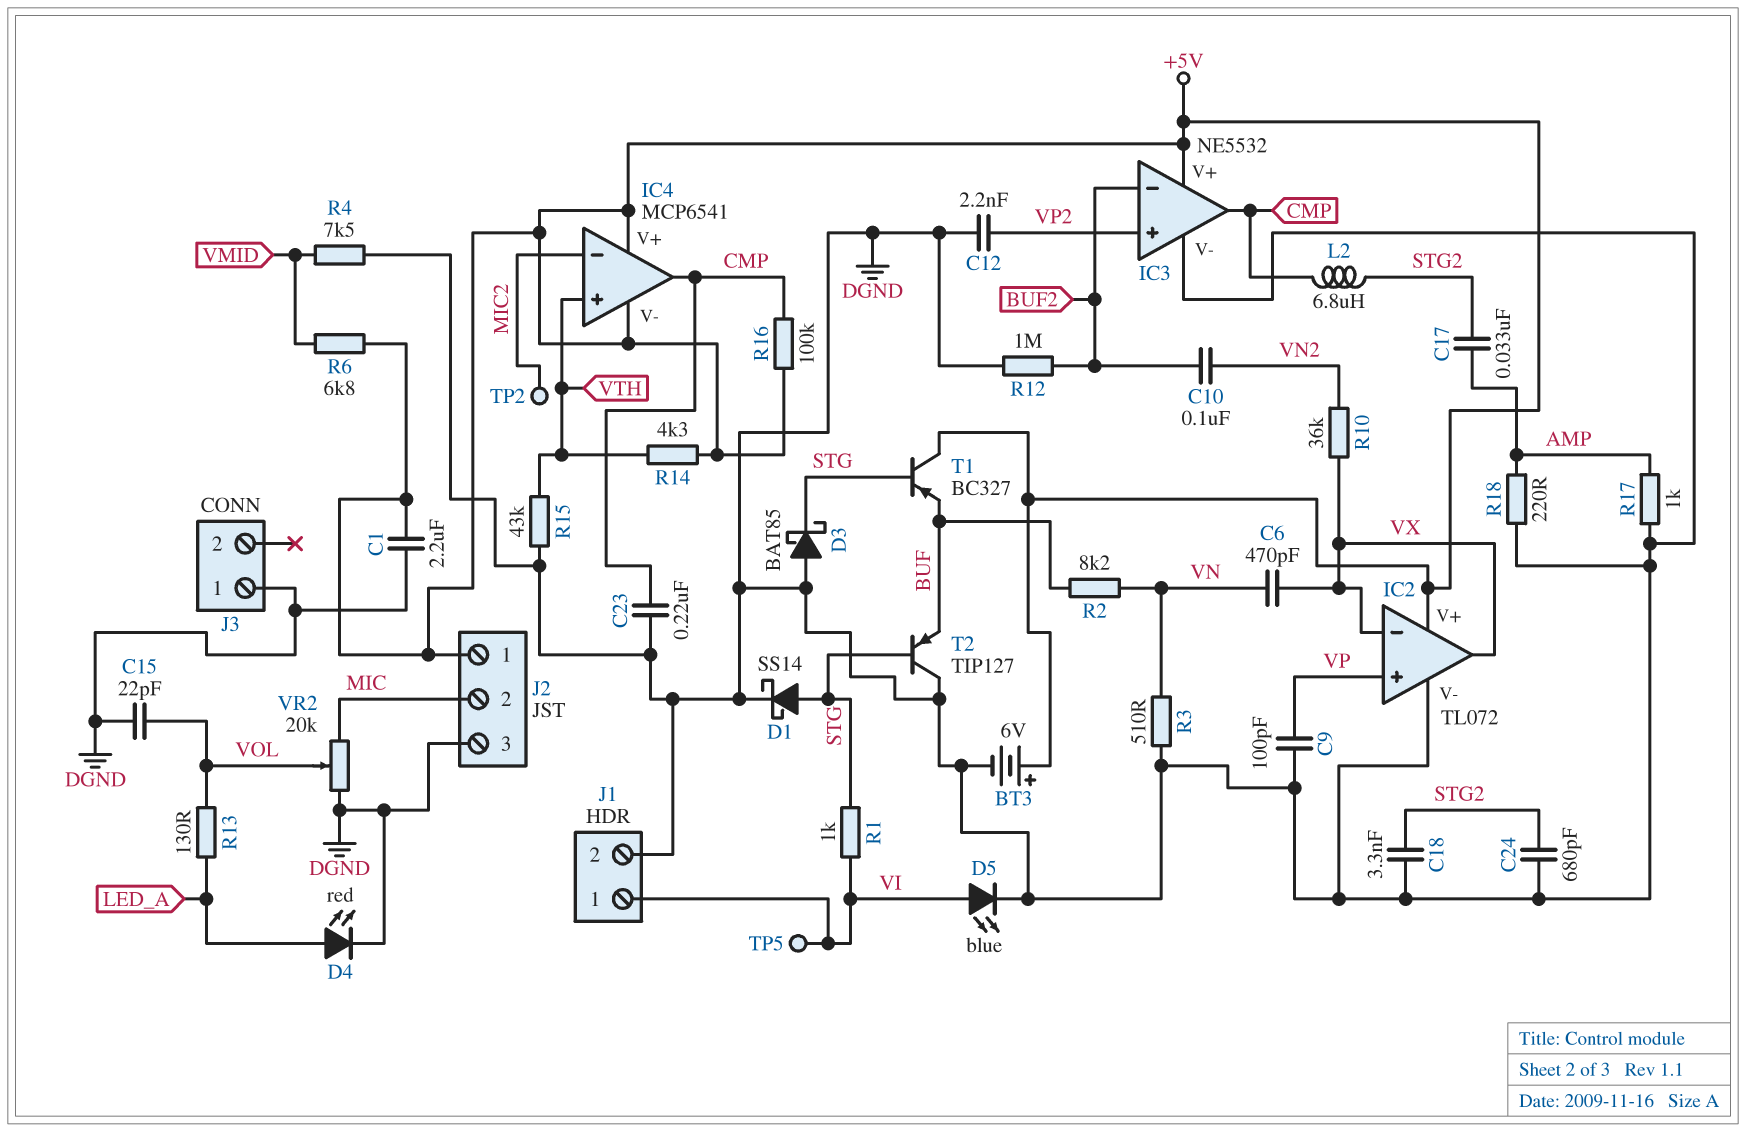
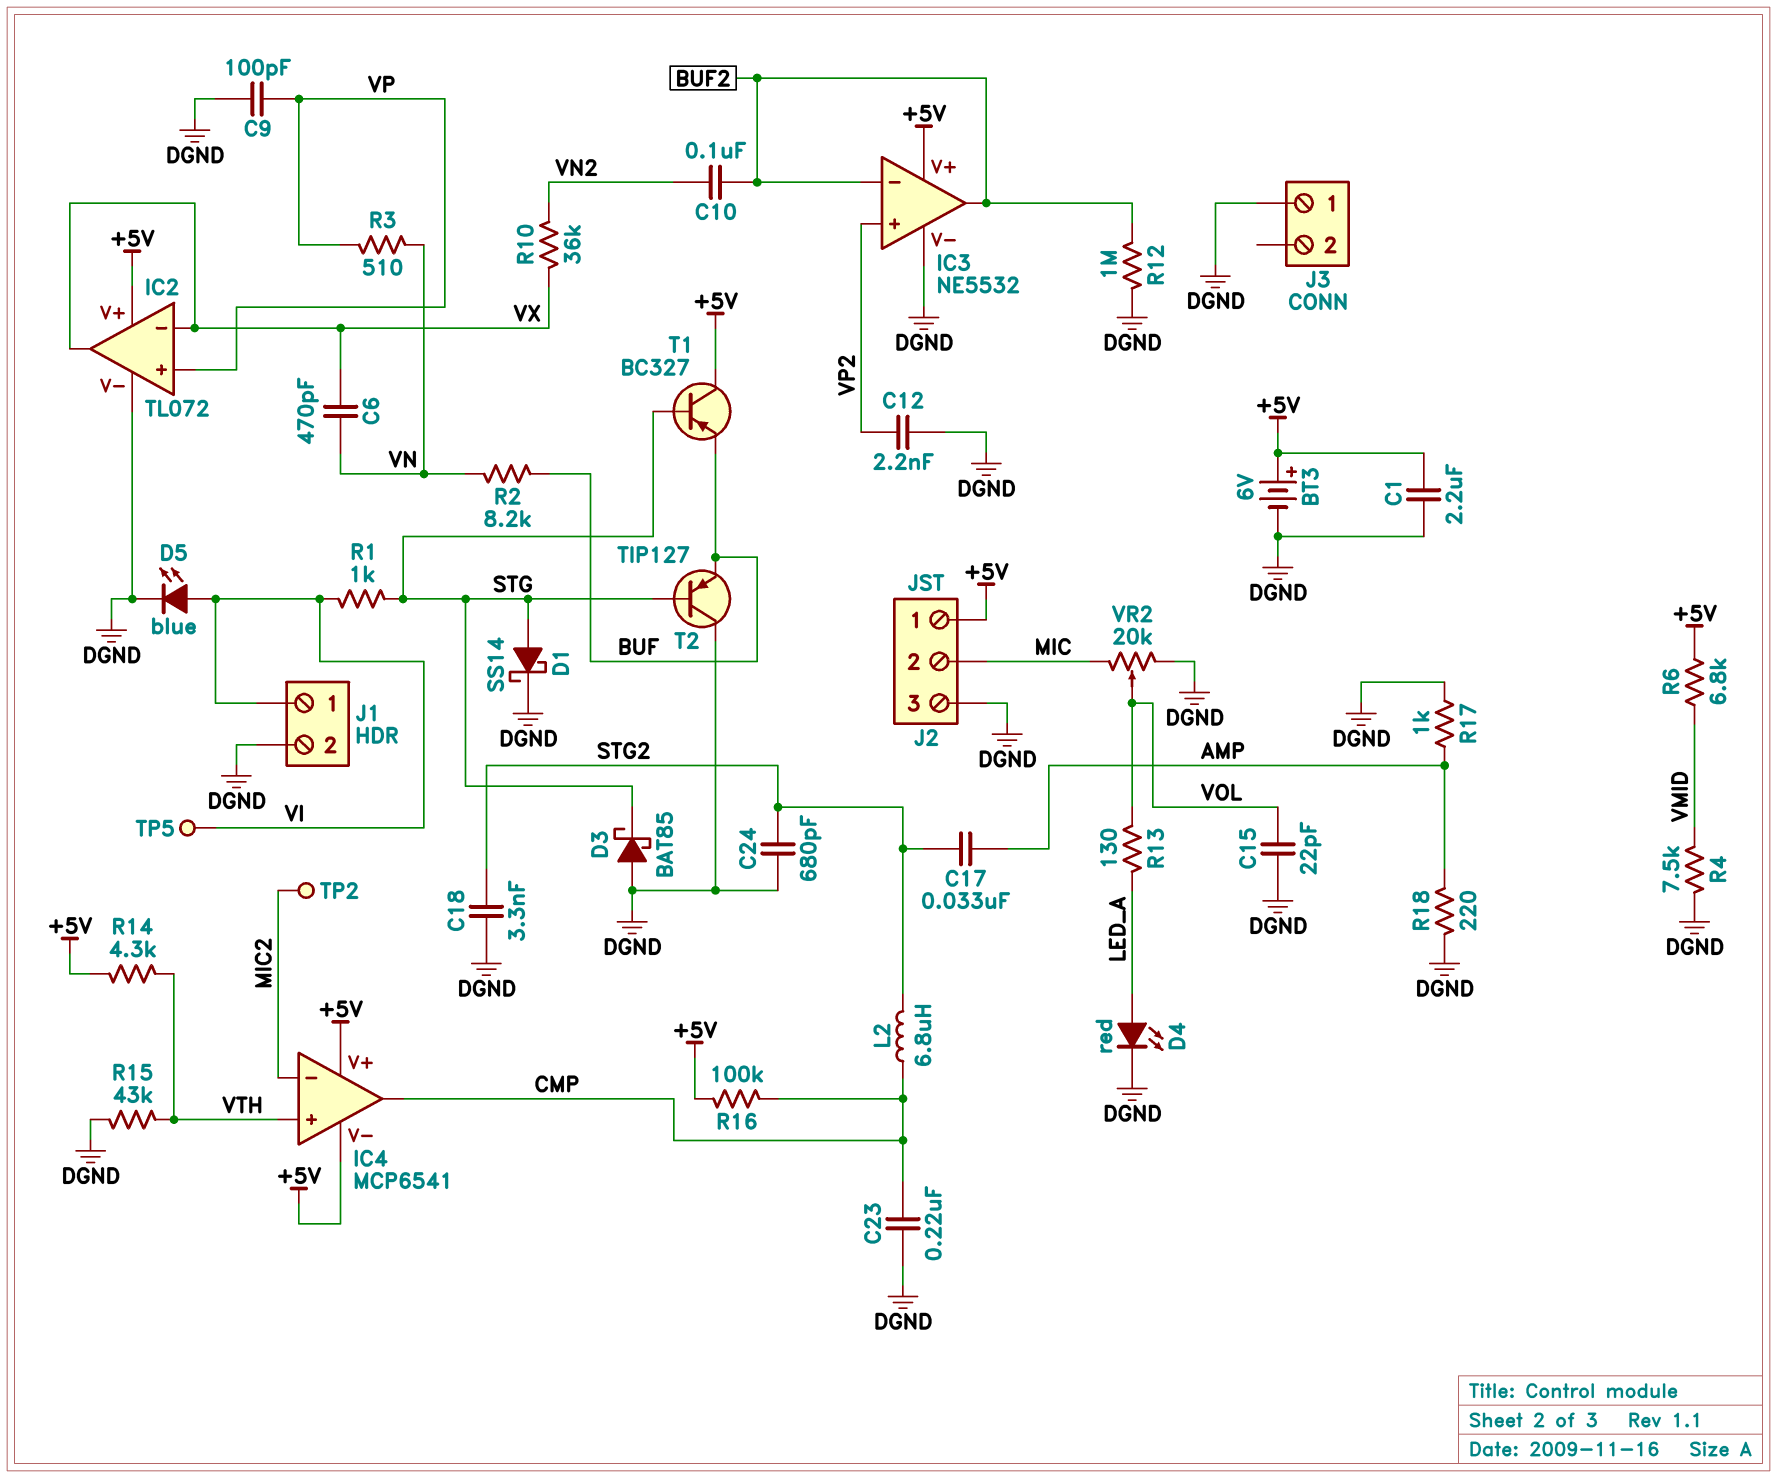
IC3 pin out: CMP -> BUF2
R3: 510 (DGND, VN) -> 510 (VN, VP)

